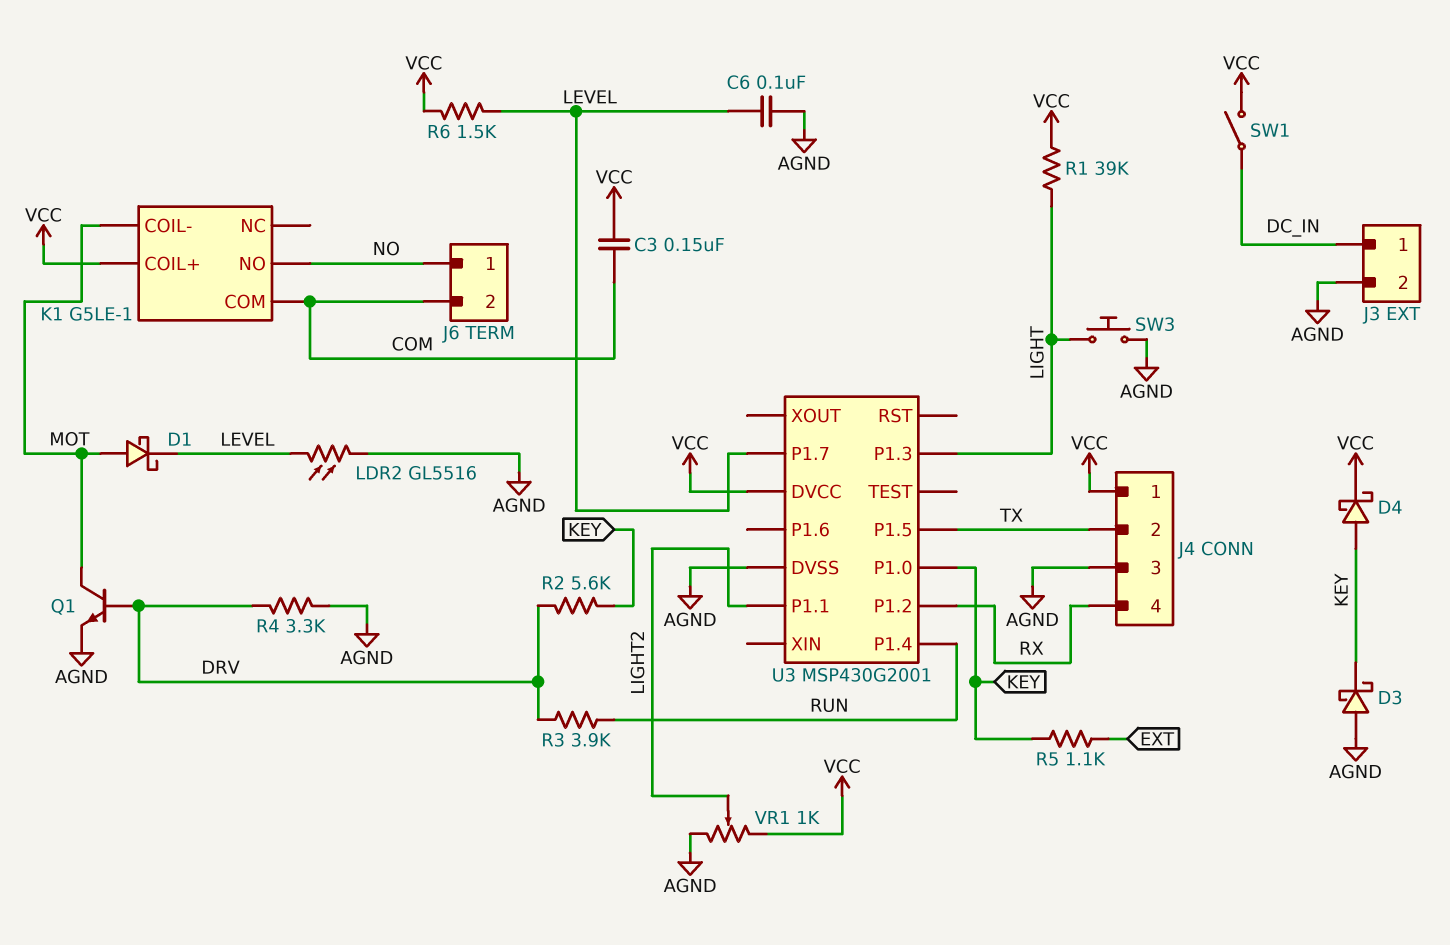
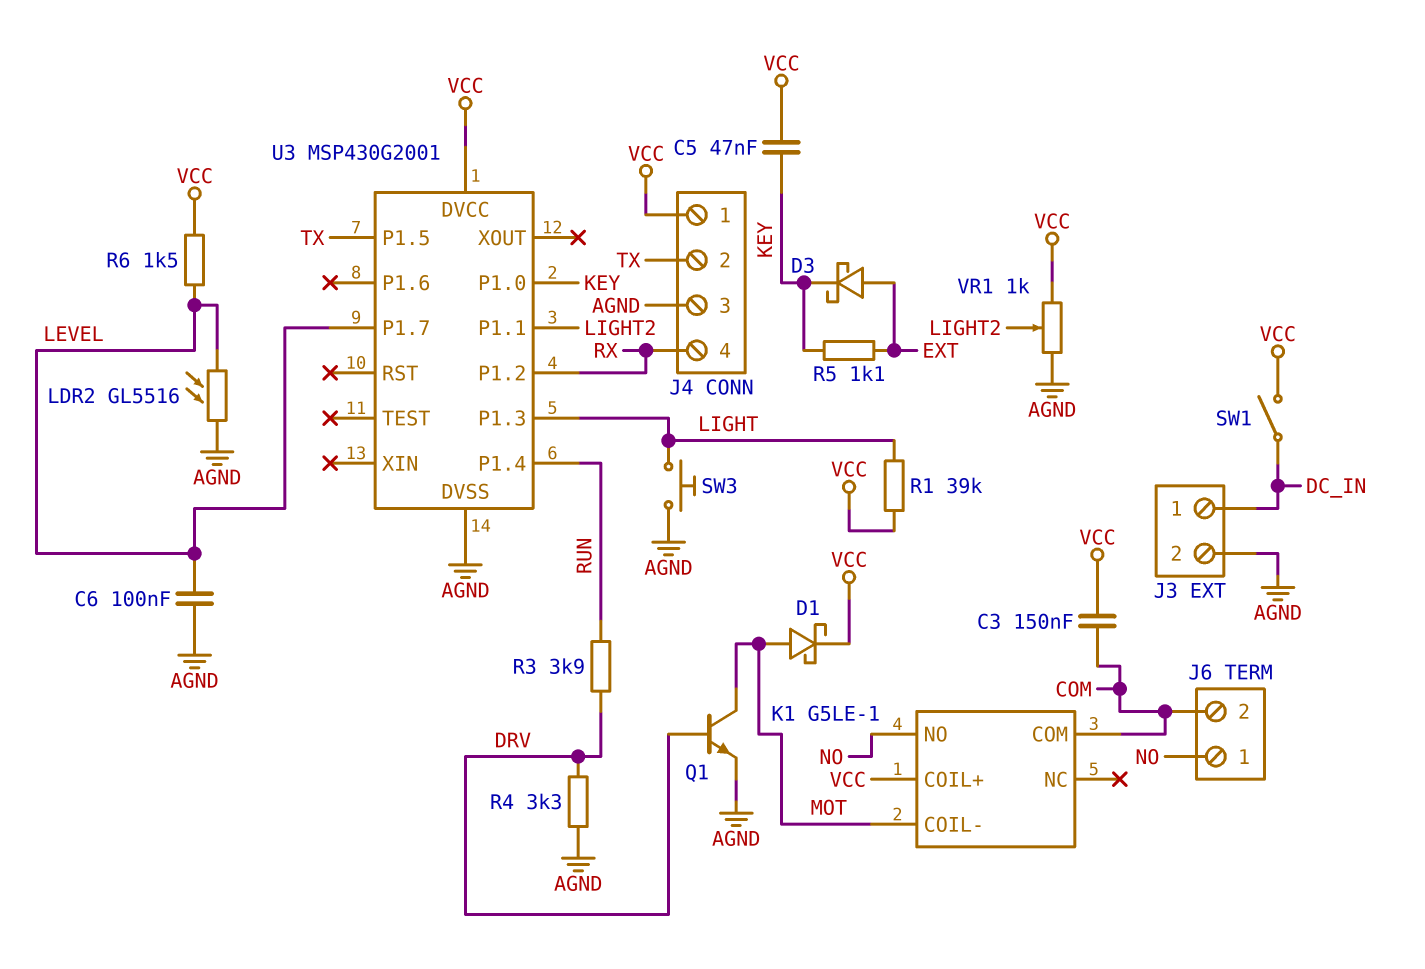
C5: none -> 47nF (KEY, VCC)
D1: schottky (A MOT, K LEVEL) -> schottky (A MOT, K VCC)
D3: schottky (A AGND, K KEY) -> schottky (A EXT, K KEY)
D4: schottky (A KEY, K VCC) -> none
R2: 5.6k (DRV, KEY) -> none

